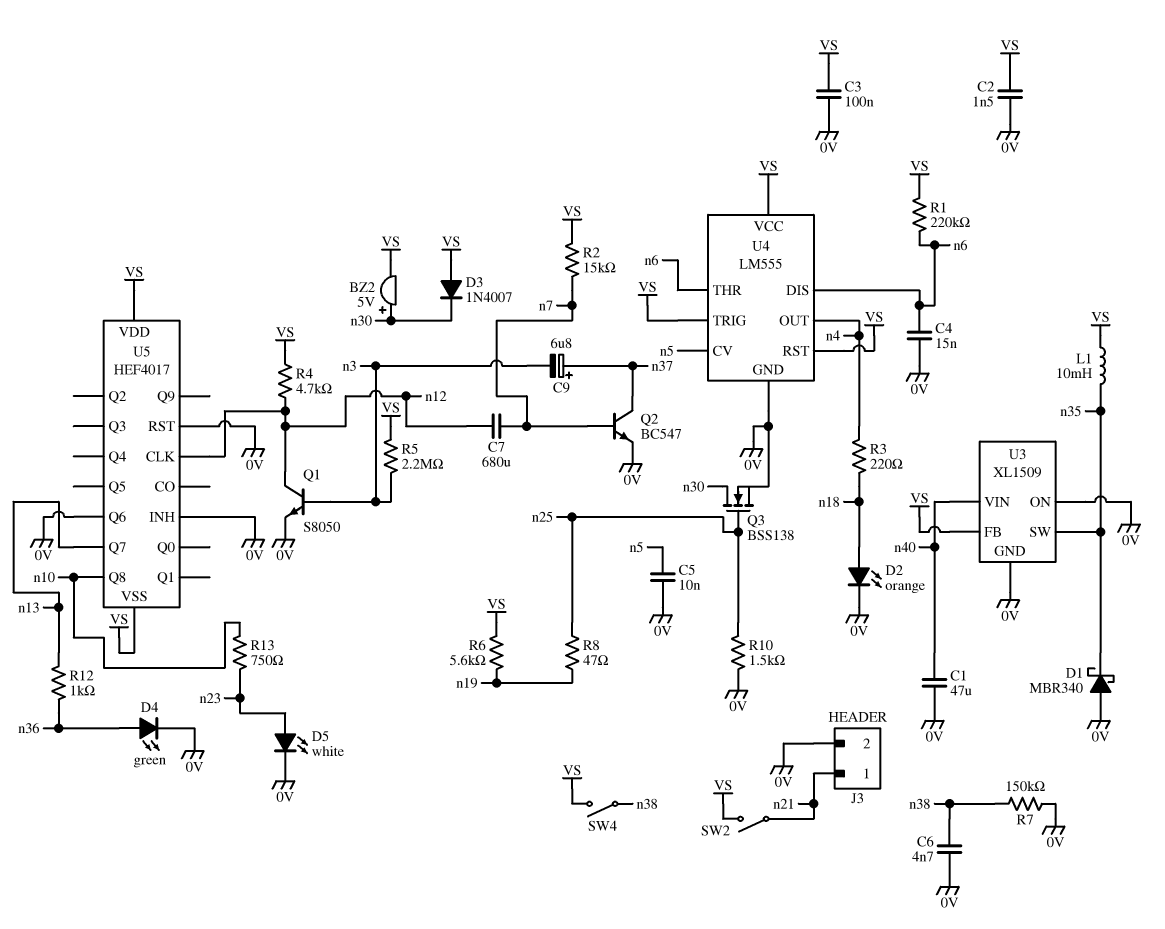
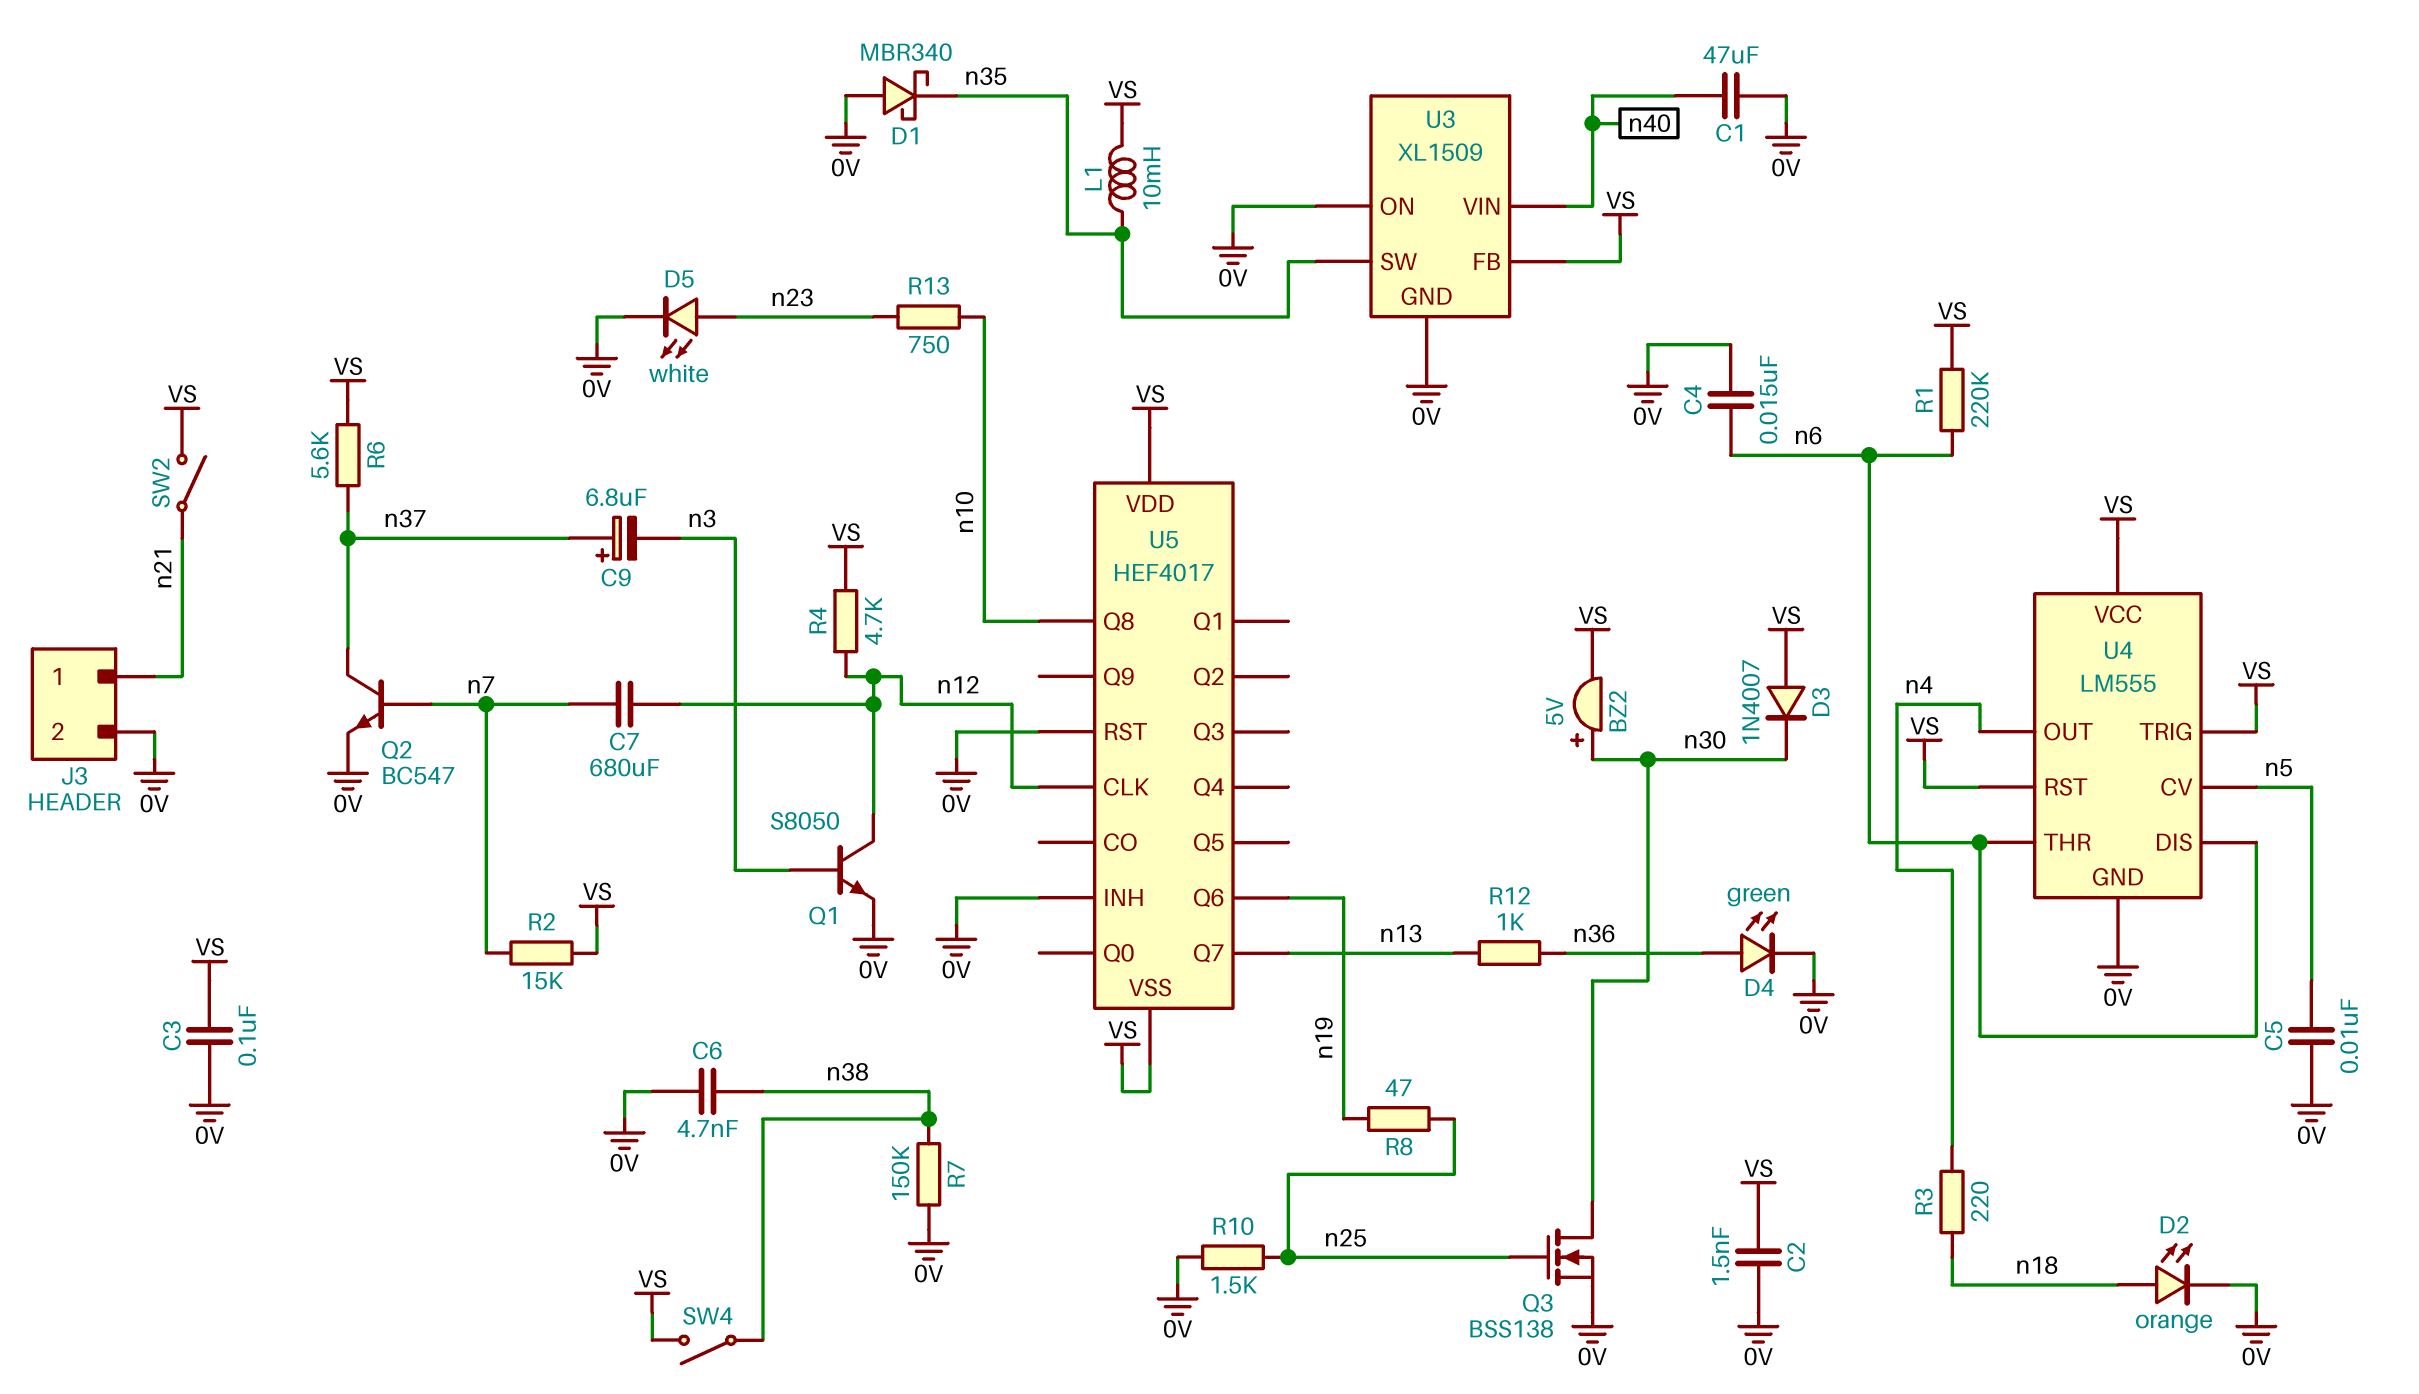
R5: 2.2M (VS, n3) -> none
R6: 5.6k (VS, n19) -> 5.6k (VS, n37)
U5 pin Q6: 0V -> n19

